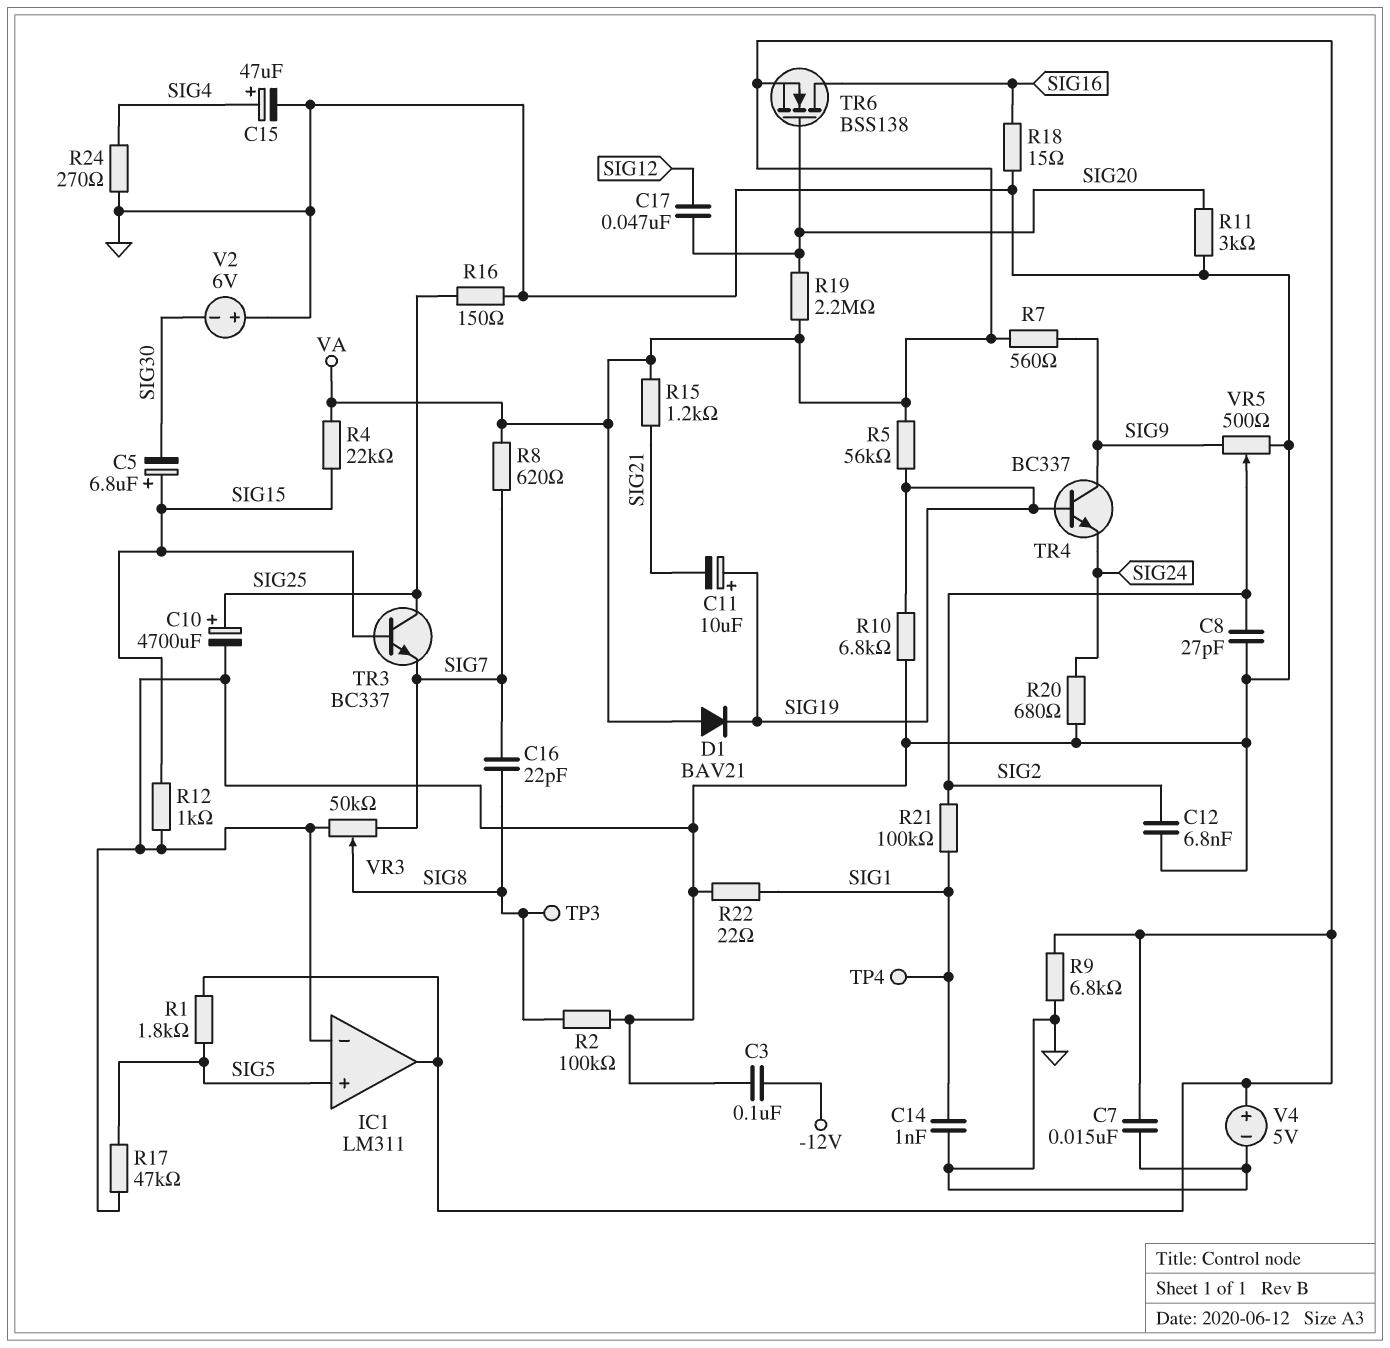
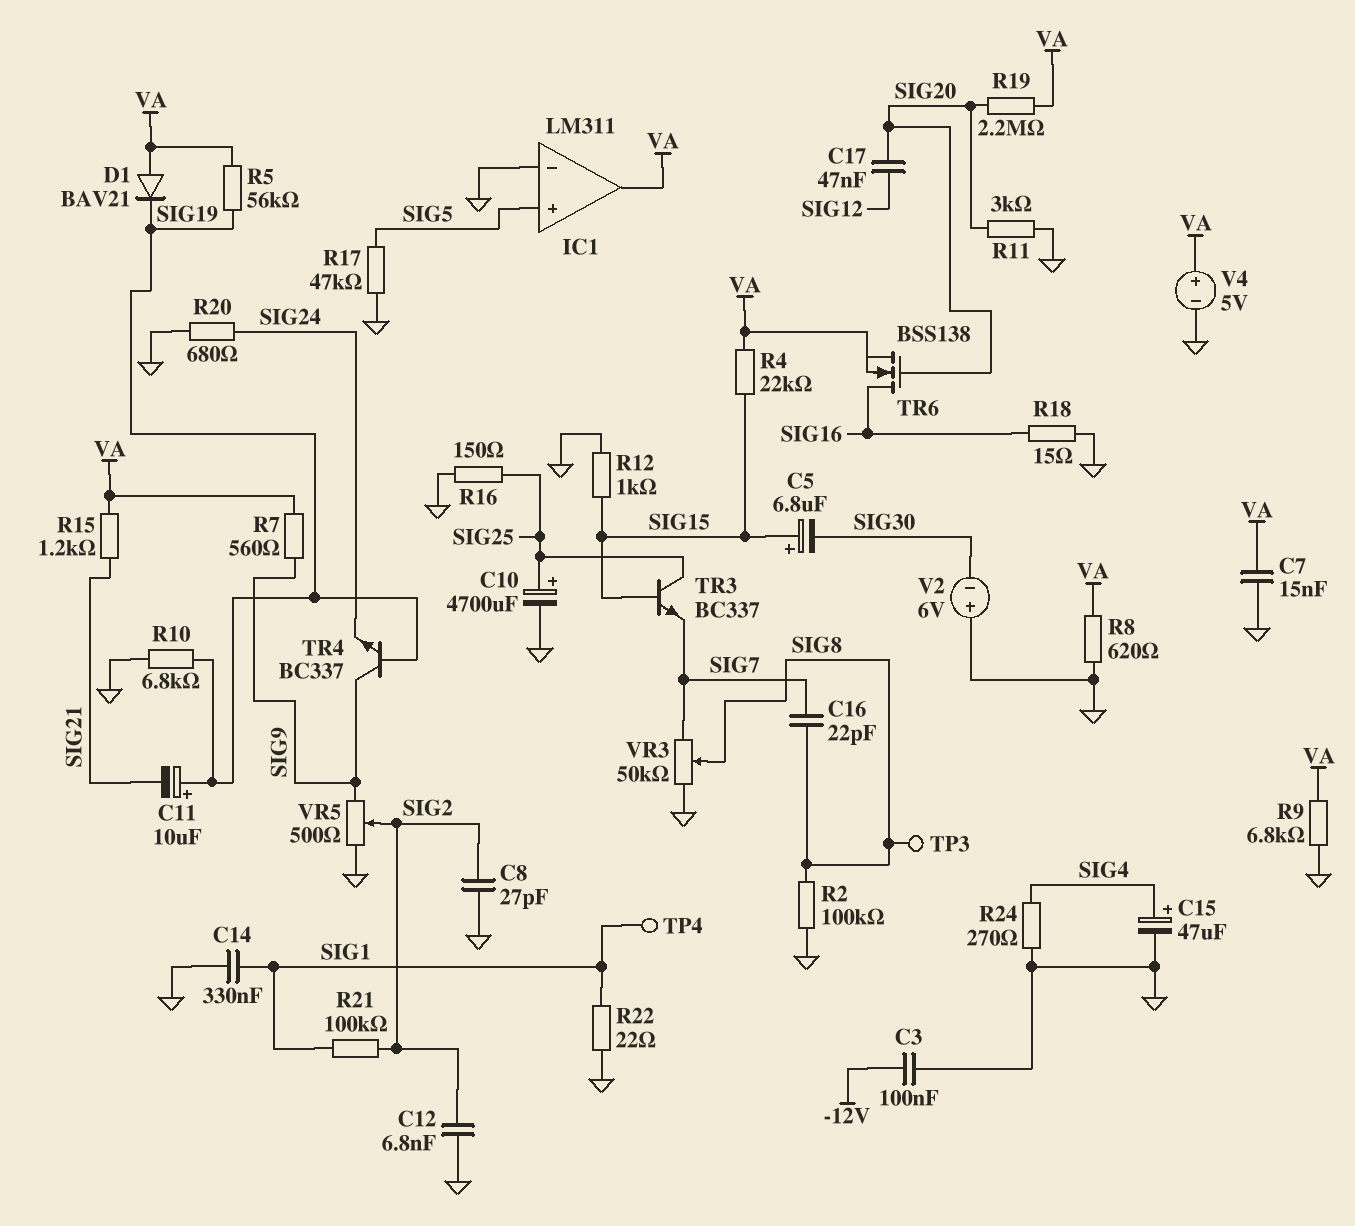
C14: 1nF (GND, SIG1) -> 330nF (GND, SIG1)
R1: 1.8k (SIG5, VA) -> none
R8: 620 (SIG7, VA) -> 620 (GND, VA)

